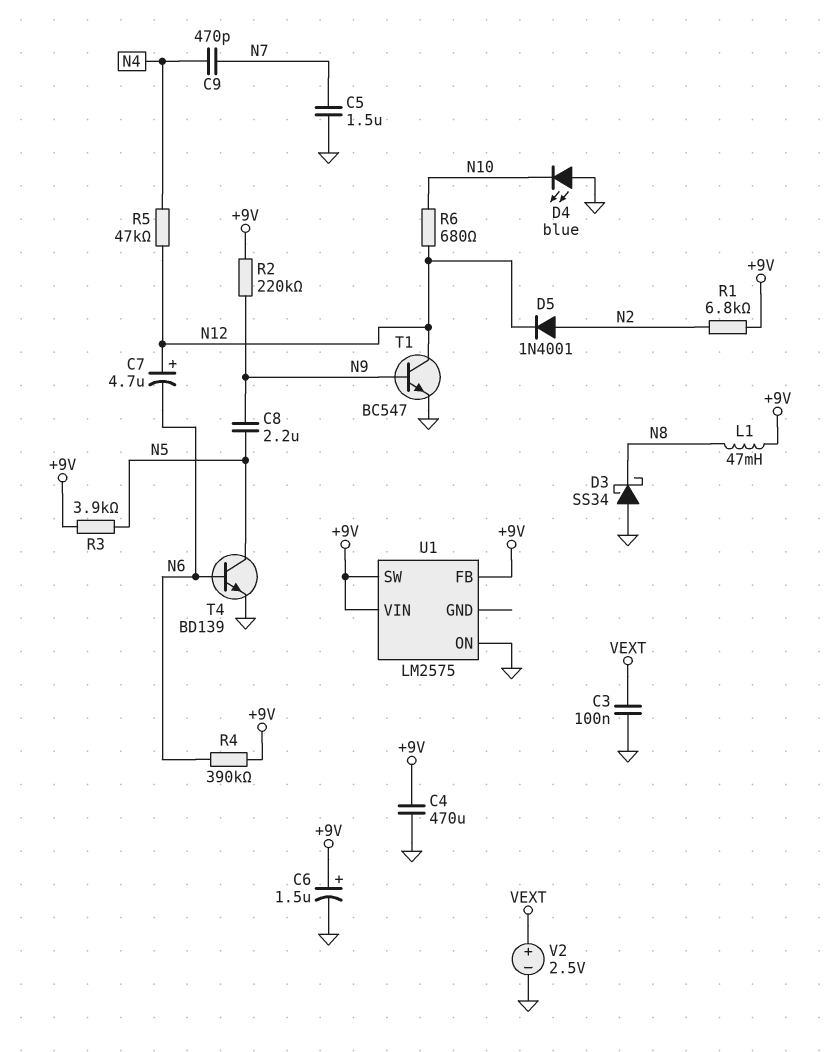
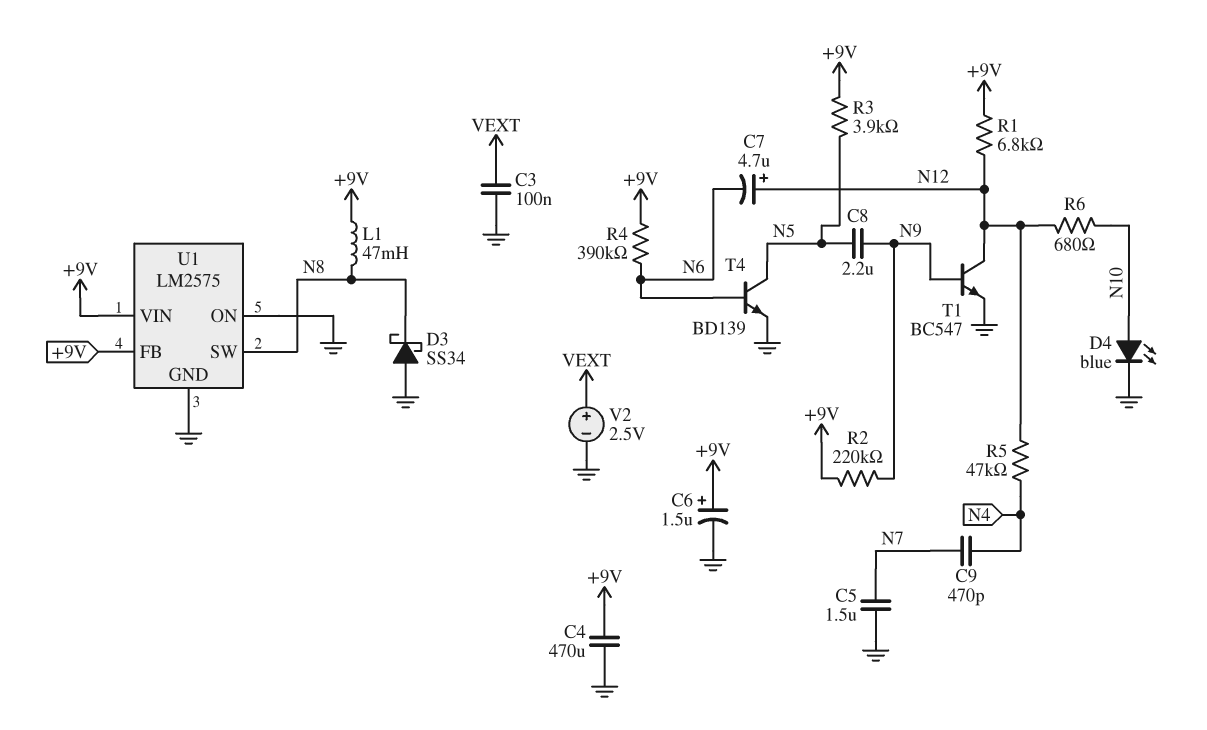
D4: LED blue (A GND, K N10) -> LED blue (A N10, K GND)
D5: diode 1N4001 (A N2, K N12) -> none
R1: 6.8k (+9V, N2) -> 6.8k (+9V, N12)
U1 pin GND: none -> GND
U1 pin SW: +9V -> N8

